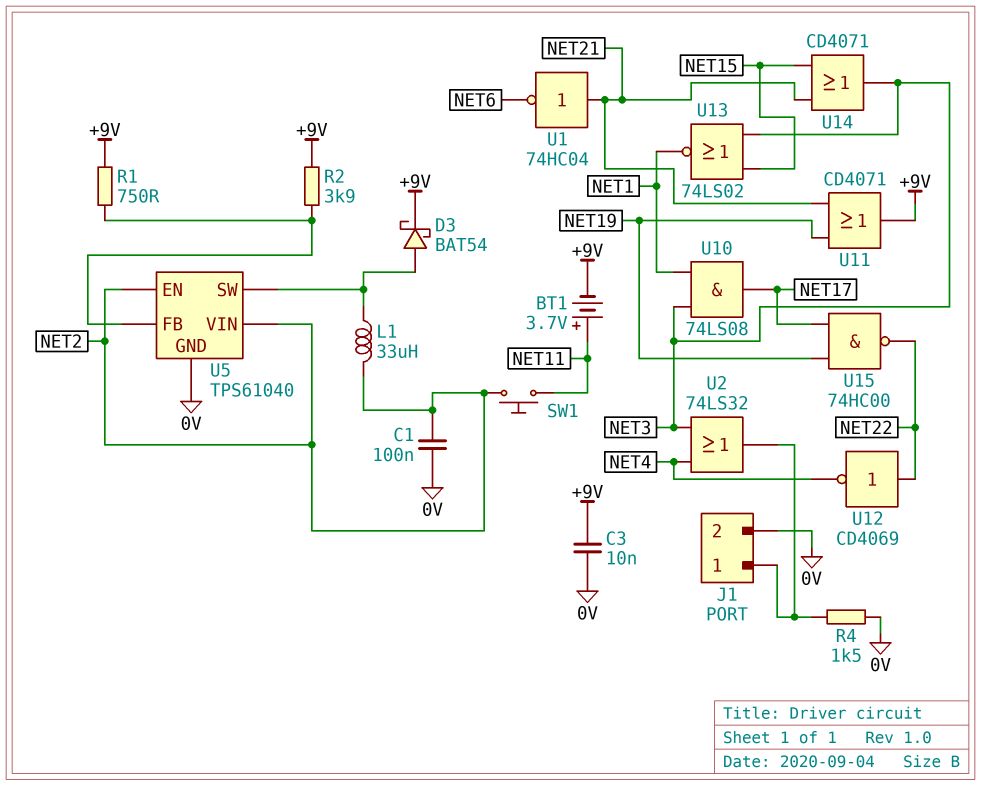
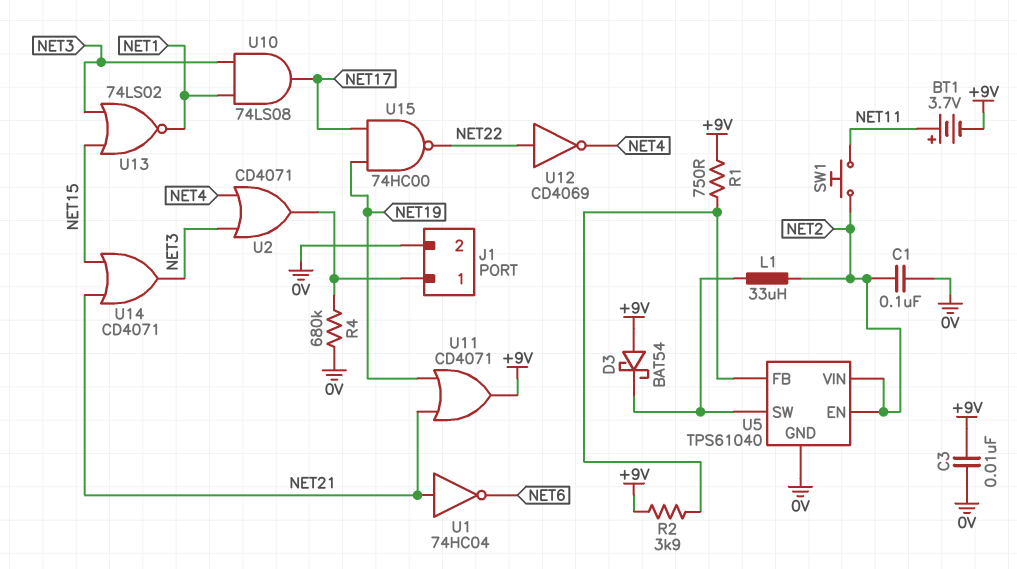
D3: schottky BAT54 (A U5/SW, K +9V) -> schottky BAT54 (A +9V, K U5/SW)
R4: 1.5k (0V, J1/1) -> 680k (0V, J1/1)
U2: OR 74LS32 (in NET3, in NET4, out J1/1) -> OR CD4071 (in NET3, in NET4, out J1/1)

